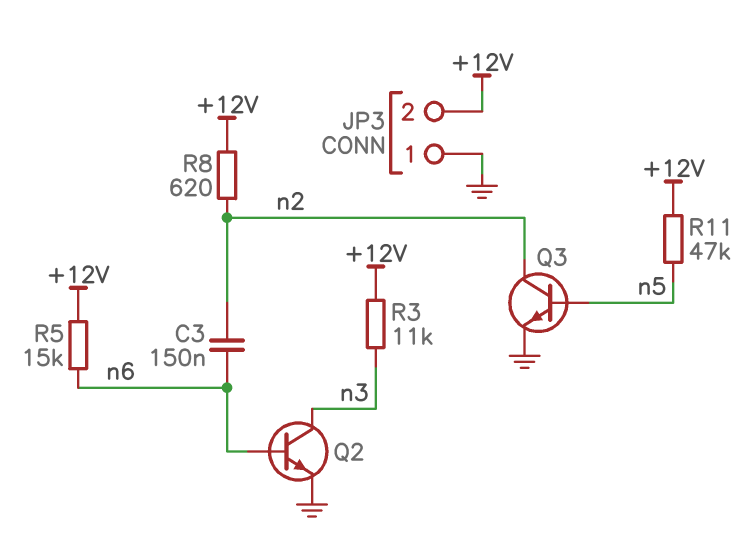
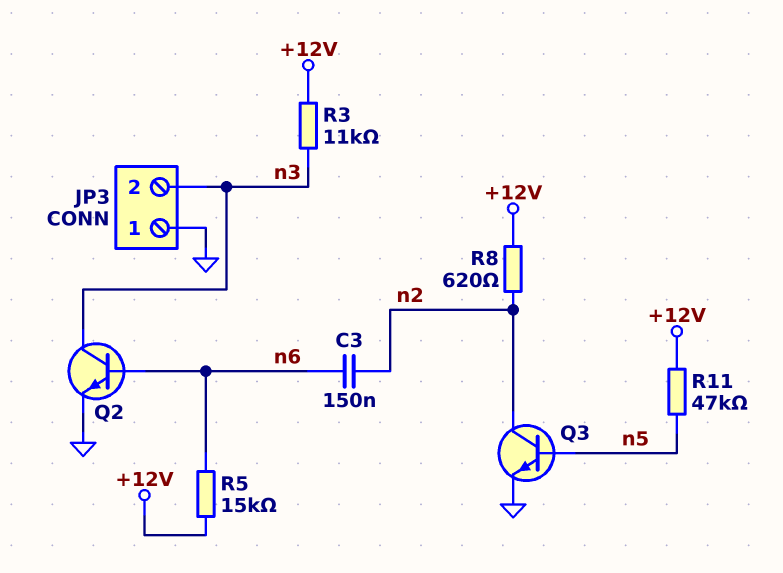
JP3 pin 2: +12V -> n3

